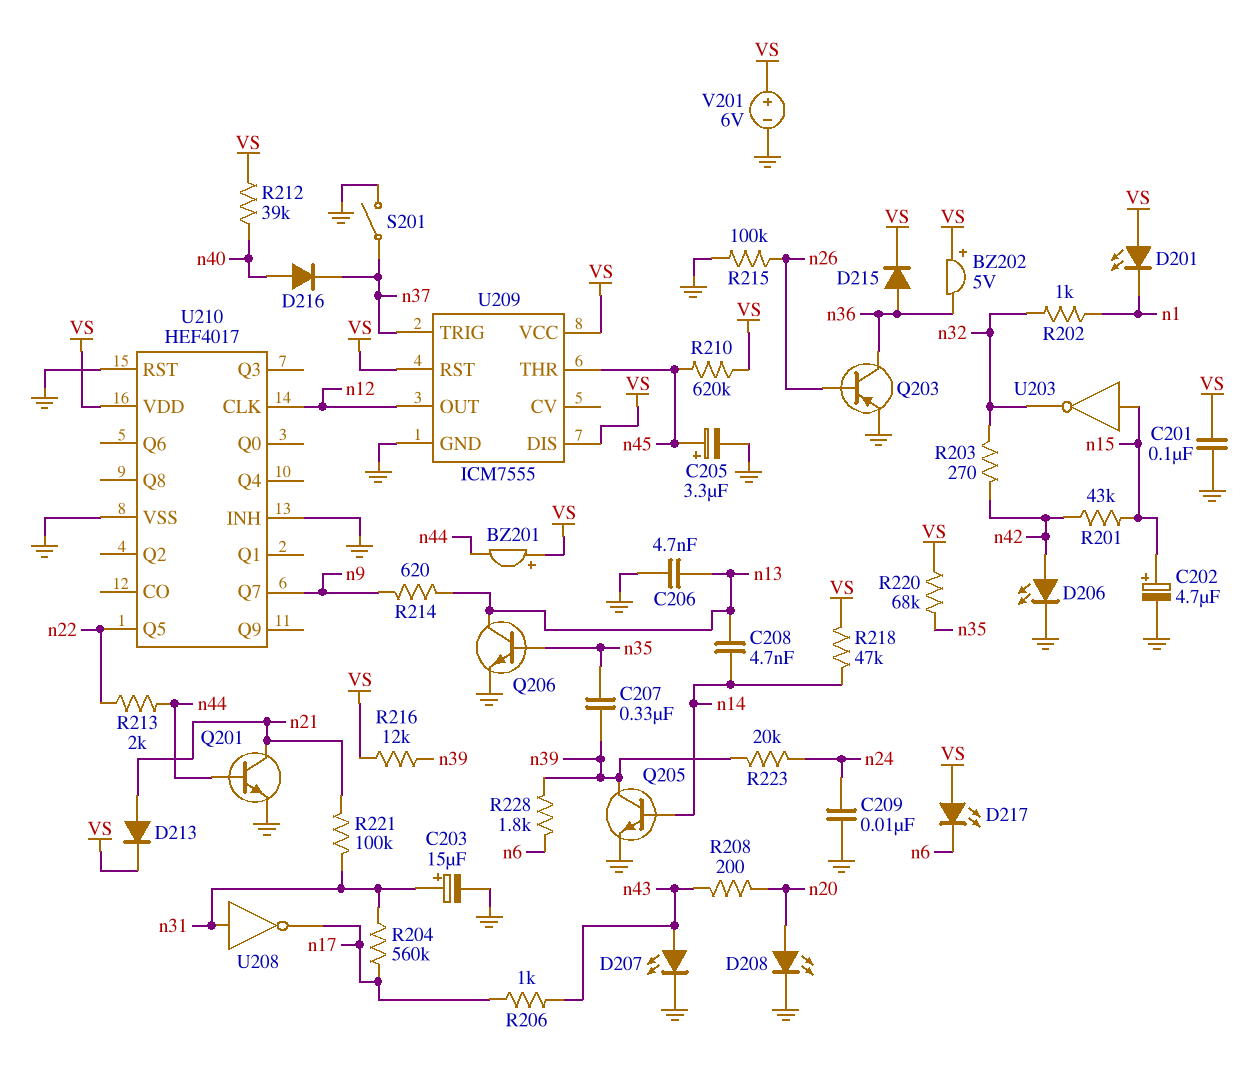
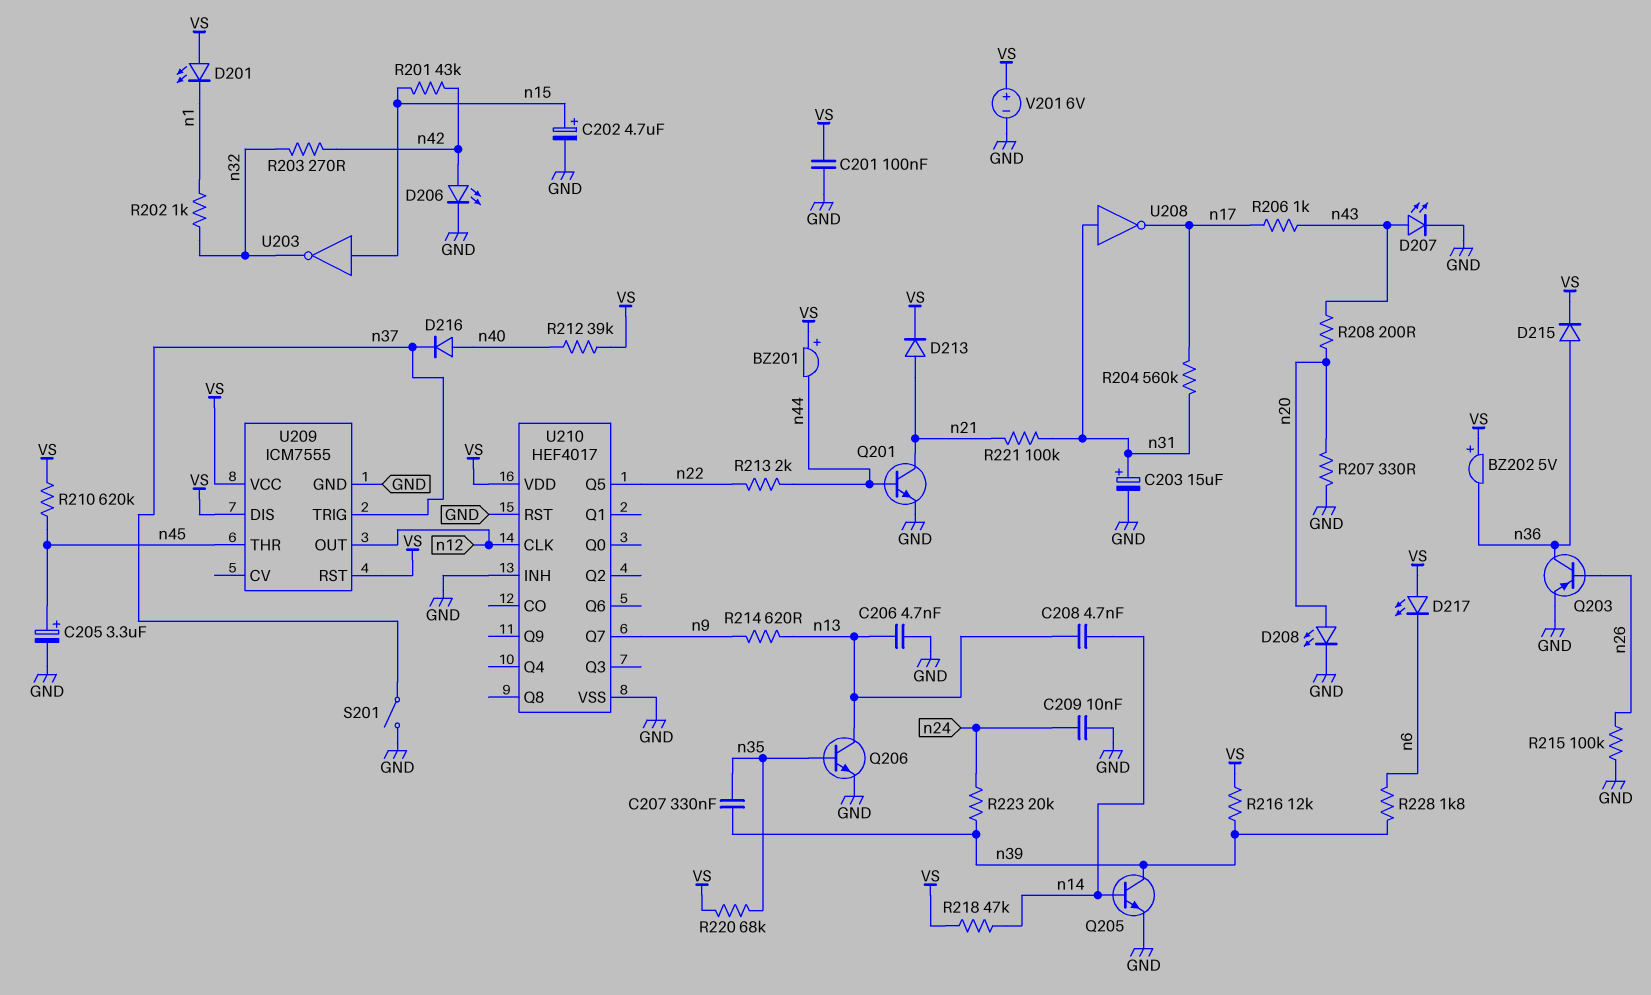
R207: none -> 330 (GND, n20)

